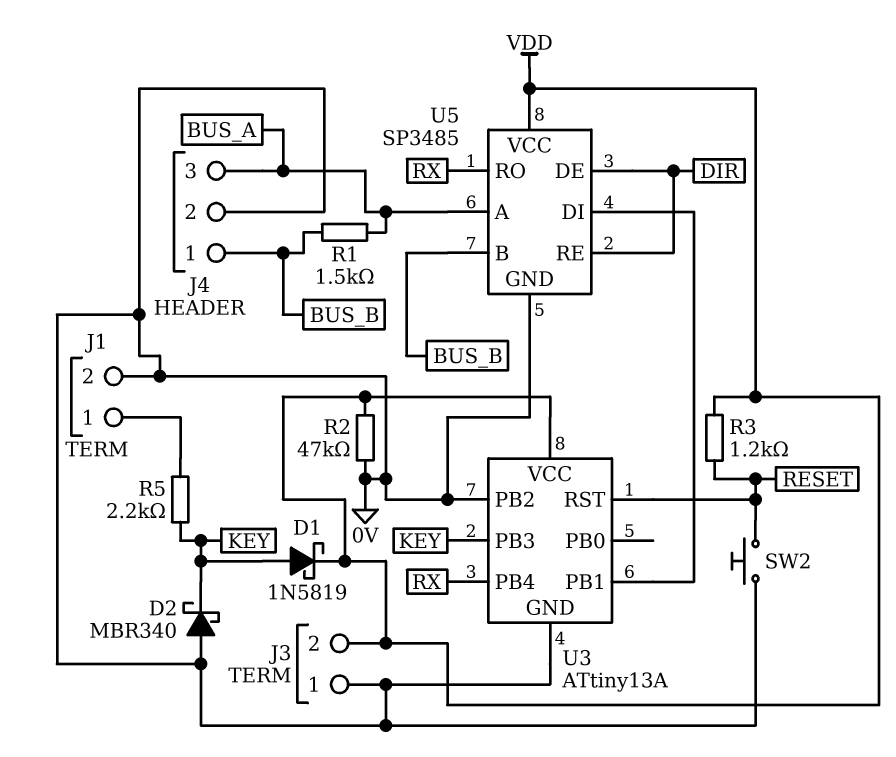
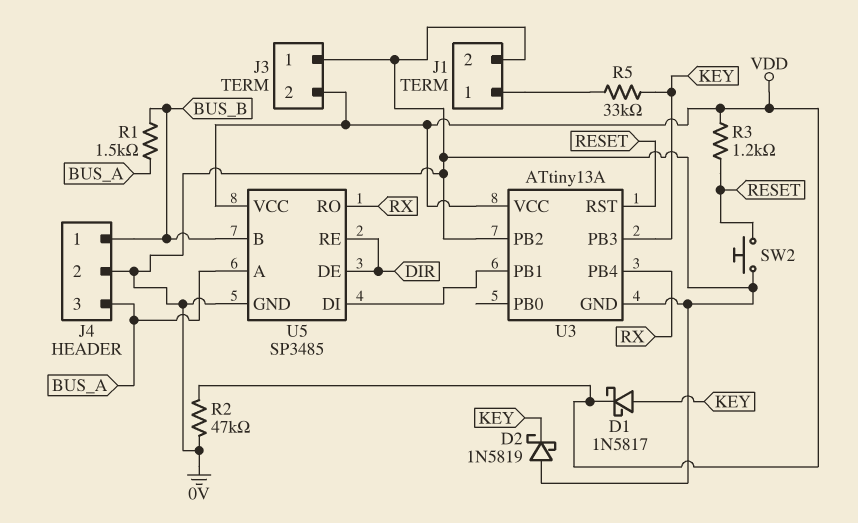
D1: schottky 1N5819 (A KEY, K VDD) -> schottky 1N5817 (A KEY, K VDD)
D2: schottky MBR340 (A 0V, K KEY) -> schottky 1N5819 (A 0V, K KEY)
R5: 2.2k (J1/1, KEY) -> 33k (J1/1, KEY)

